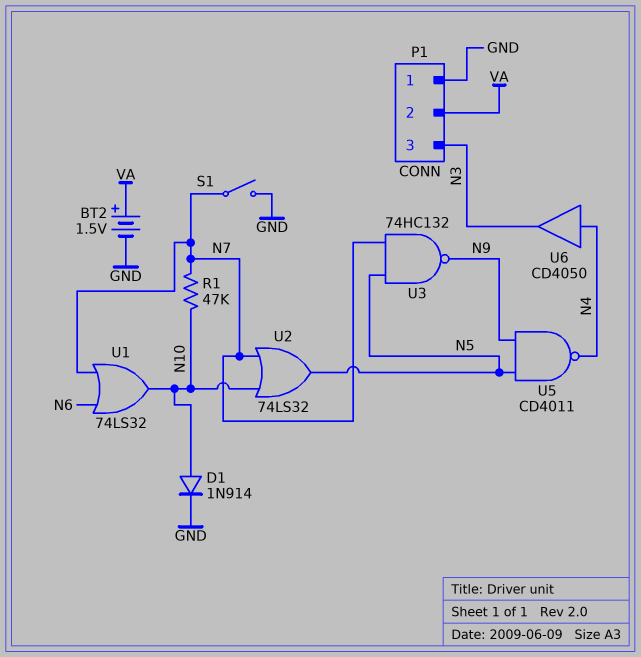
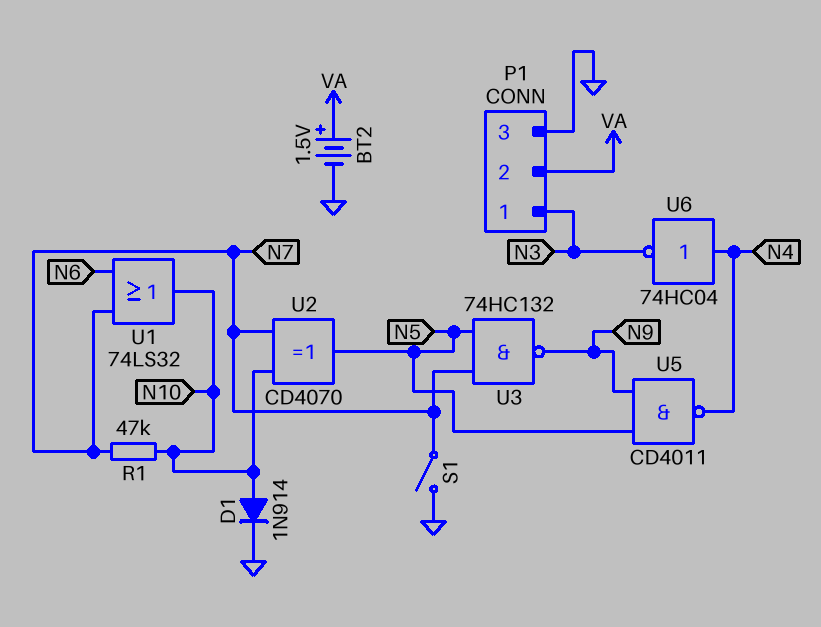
P1 pin 1: GND -> N3
P1 pin 3: N3 -> GND
U2: OR 74LS32 (in N7, in N10, out N5) -> XOR CD4070 (in N7, in N10, out N5)
U6: buffer CD4050 (in N4, out N3) -> NOT 74HC04 (in N4, out N3)

